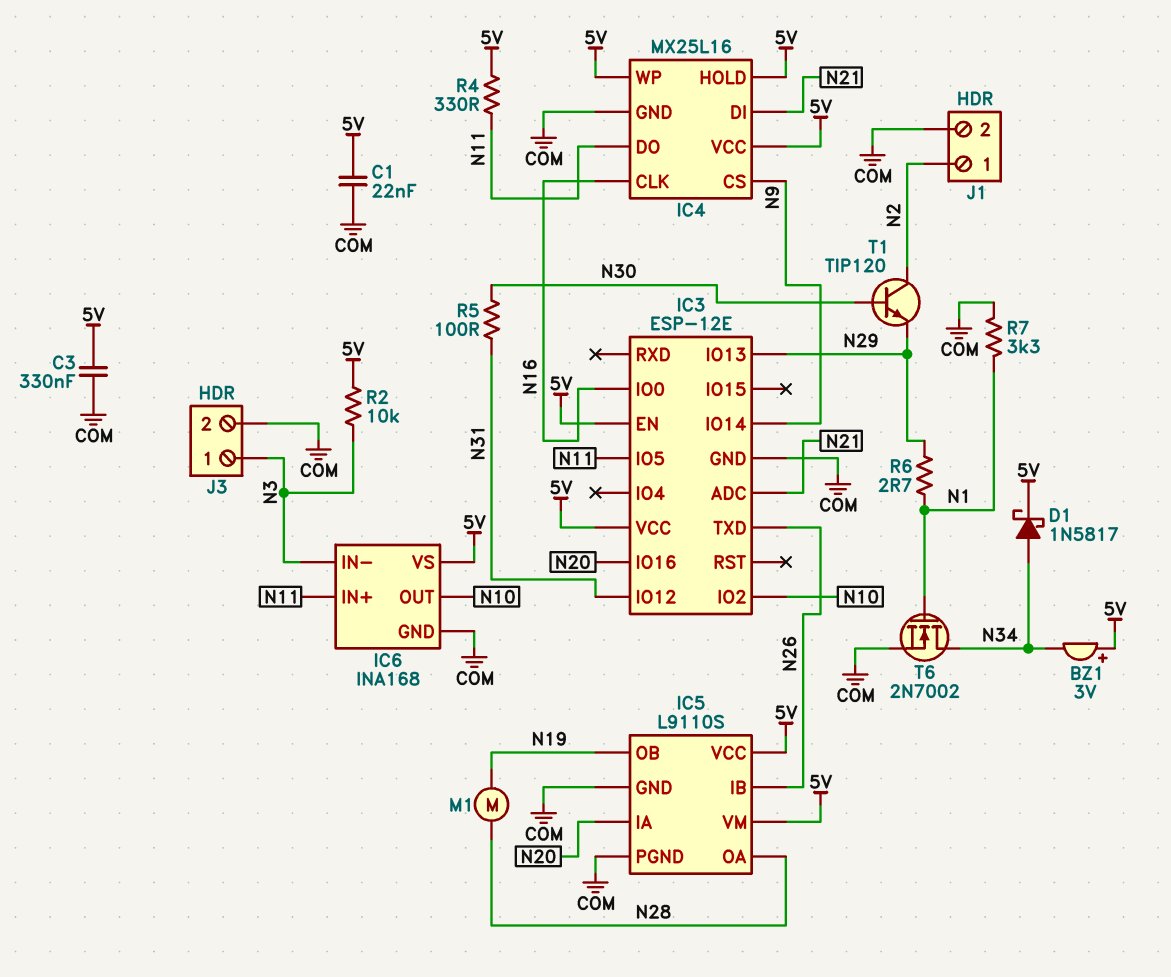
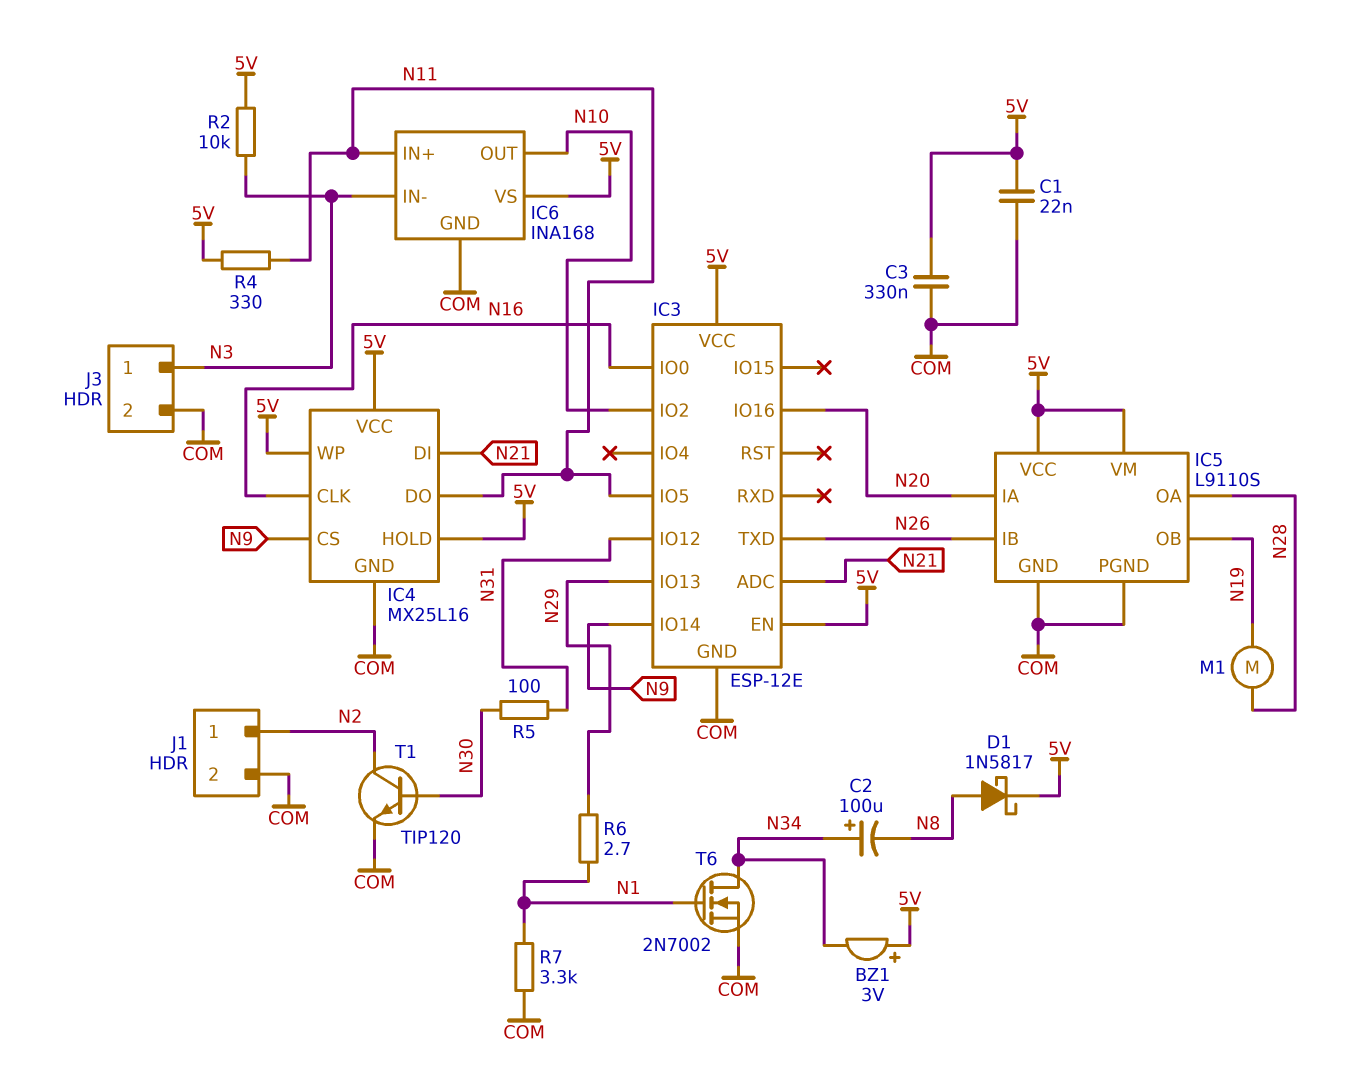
C2: none -> 100uF (plus N34, minus N8)
D1: schottky 1N5817 (A N34, K 5V) -> schottky 1N5817 (A N8, K 5V)
T1: NPN TIP120 (B N30, C N2, E N29) -> NPN TIP120 (B N30, C N2, E COM)

